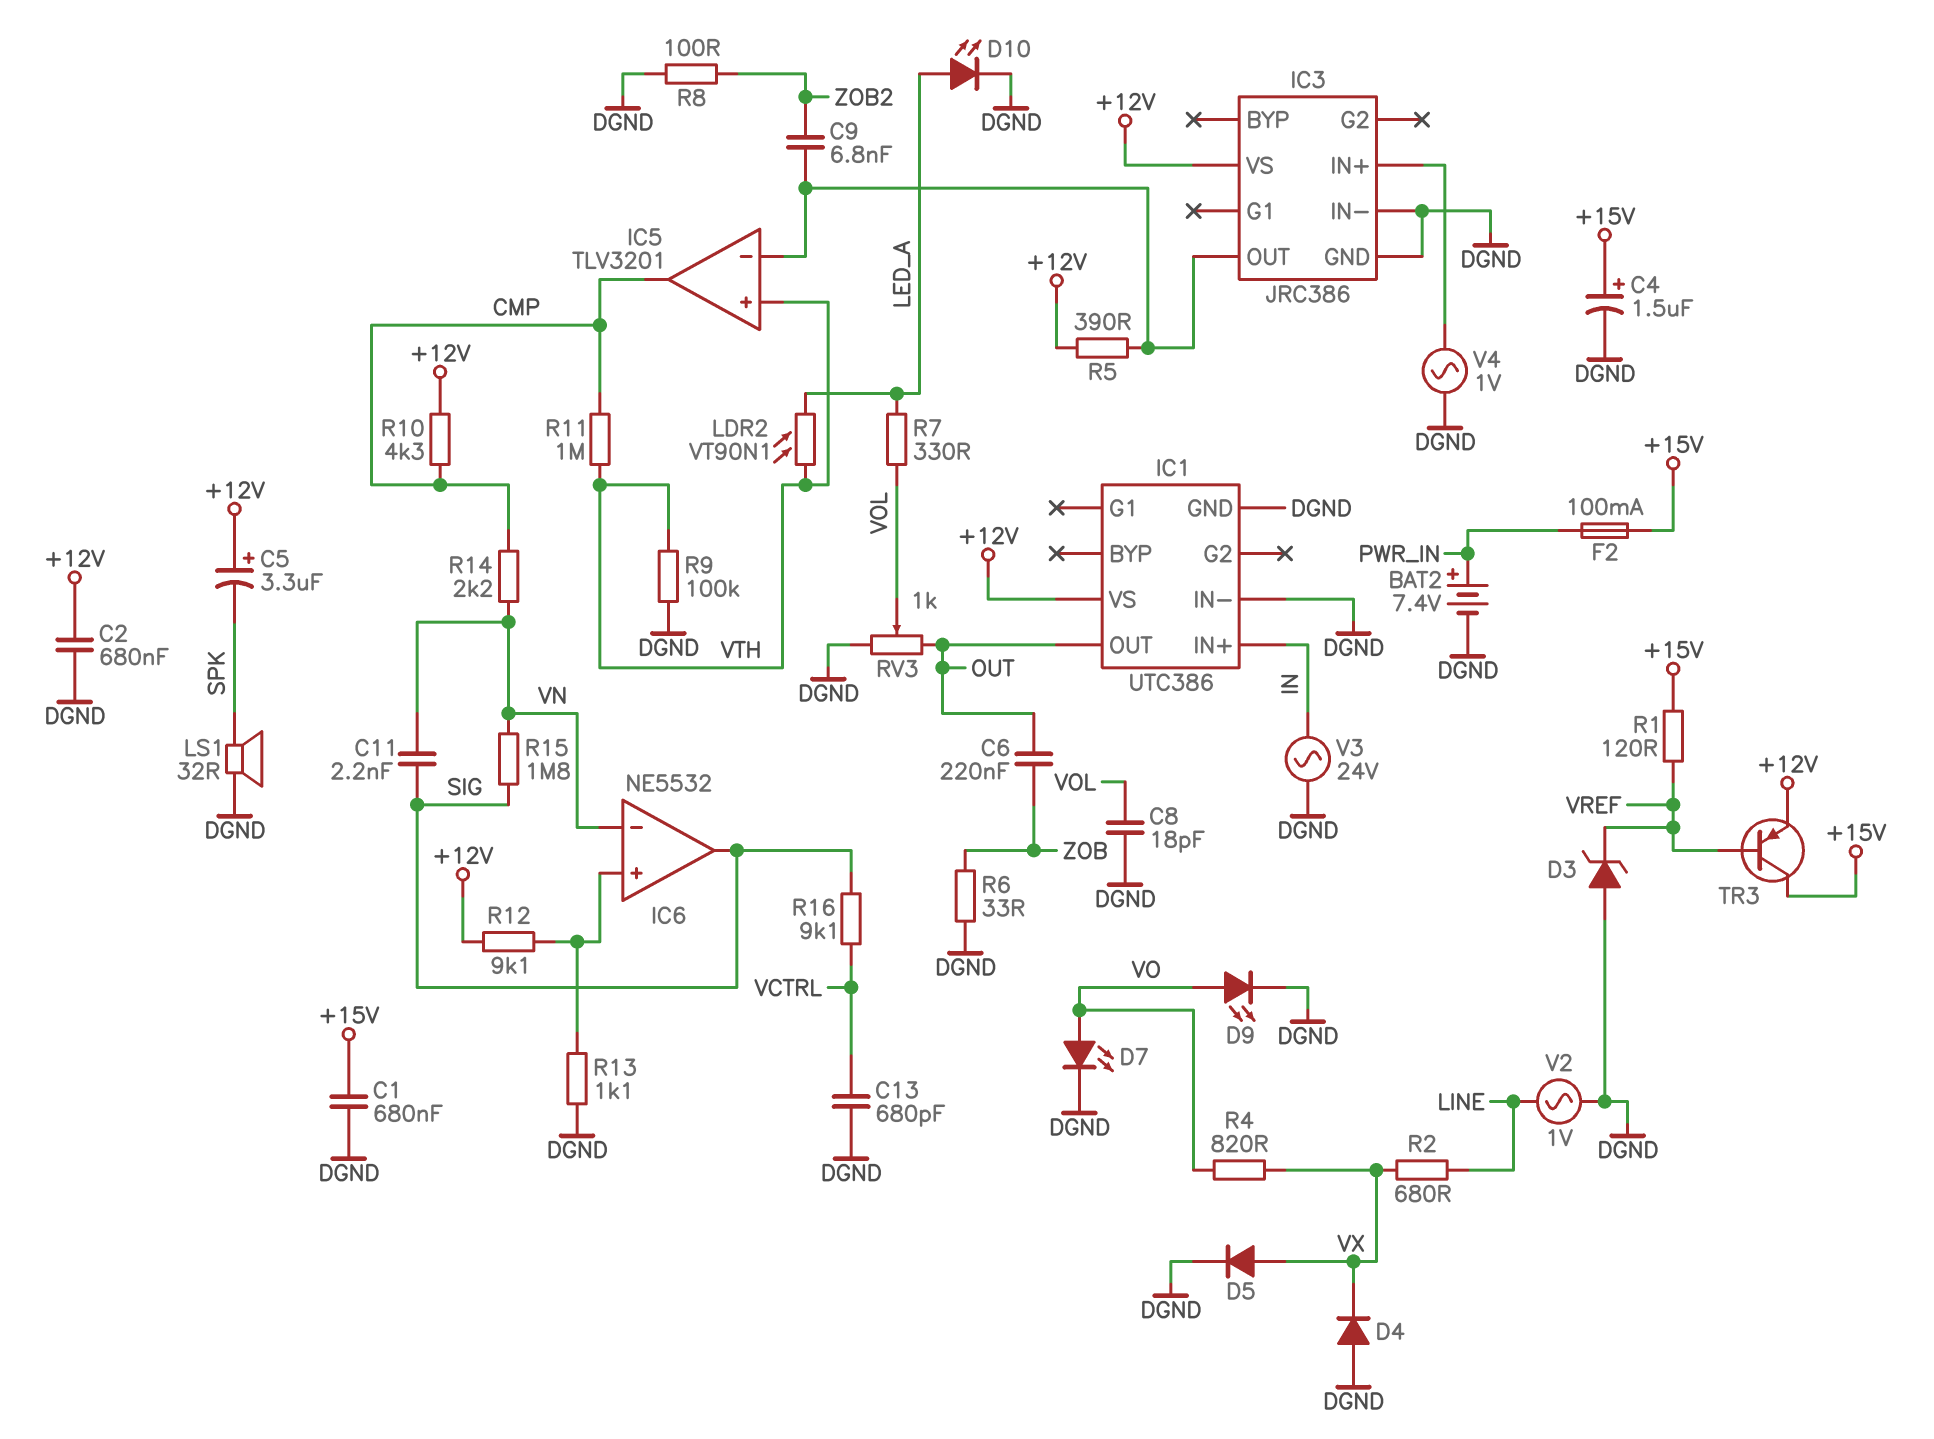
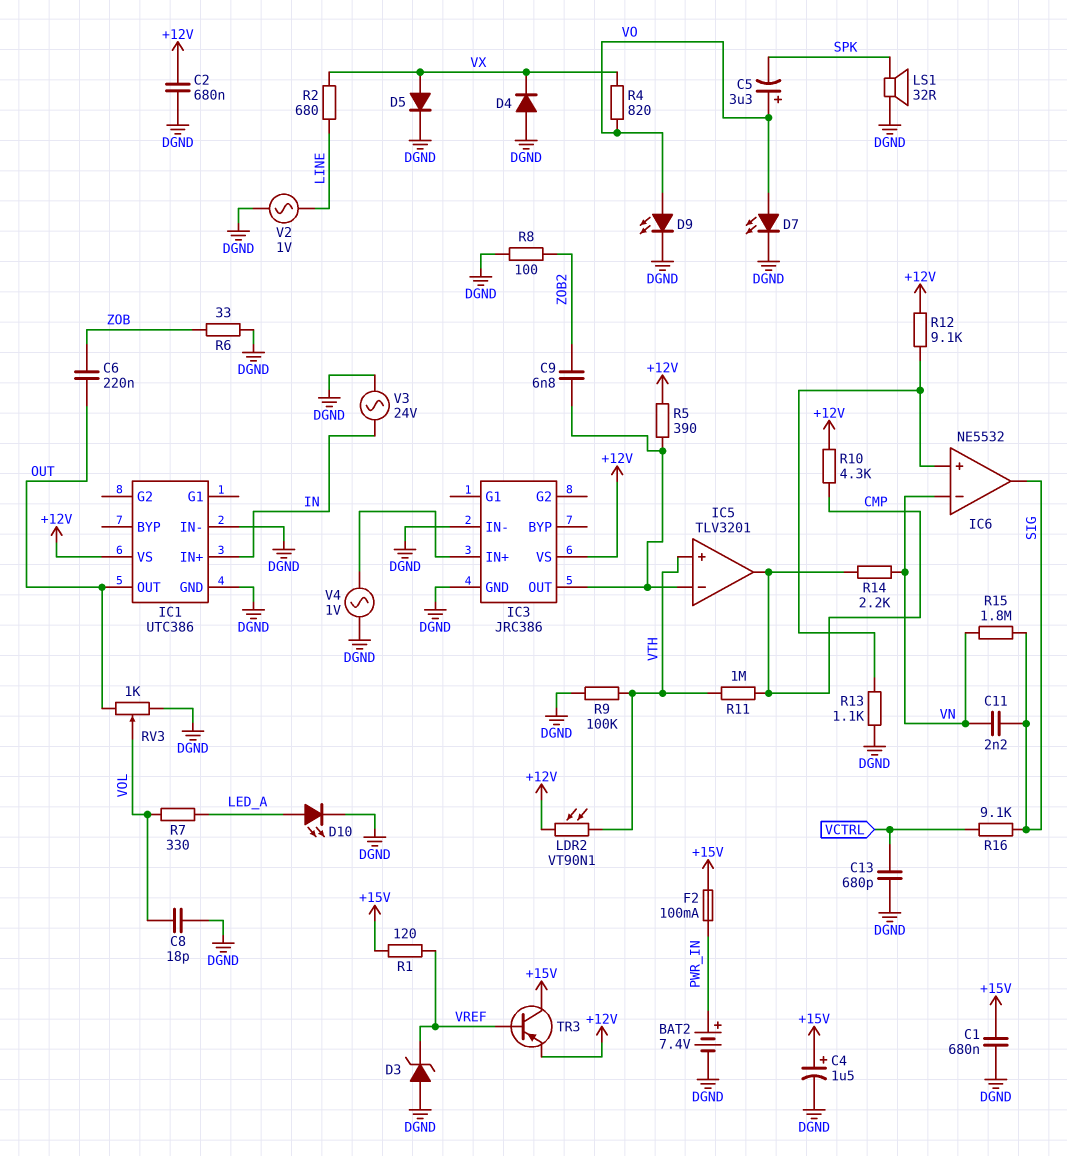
C5: 3.3uF (plus +12V, minus SPK) -> 3.3uF (plus VO, minus SPK)
LDR2: VT90N1 (LED_A, VTH) -> VT90N1 (+12V, VTH)

